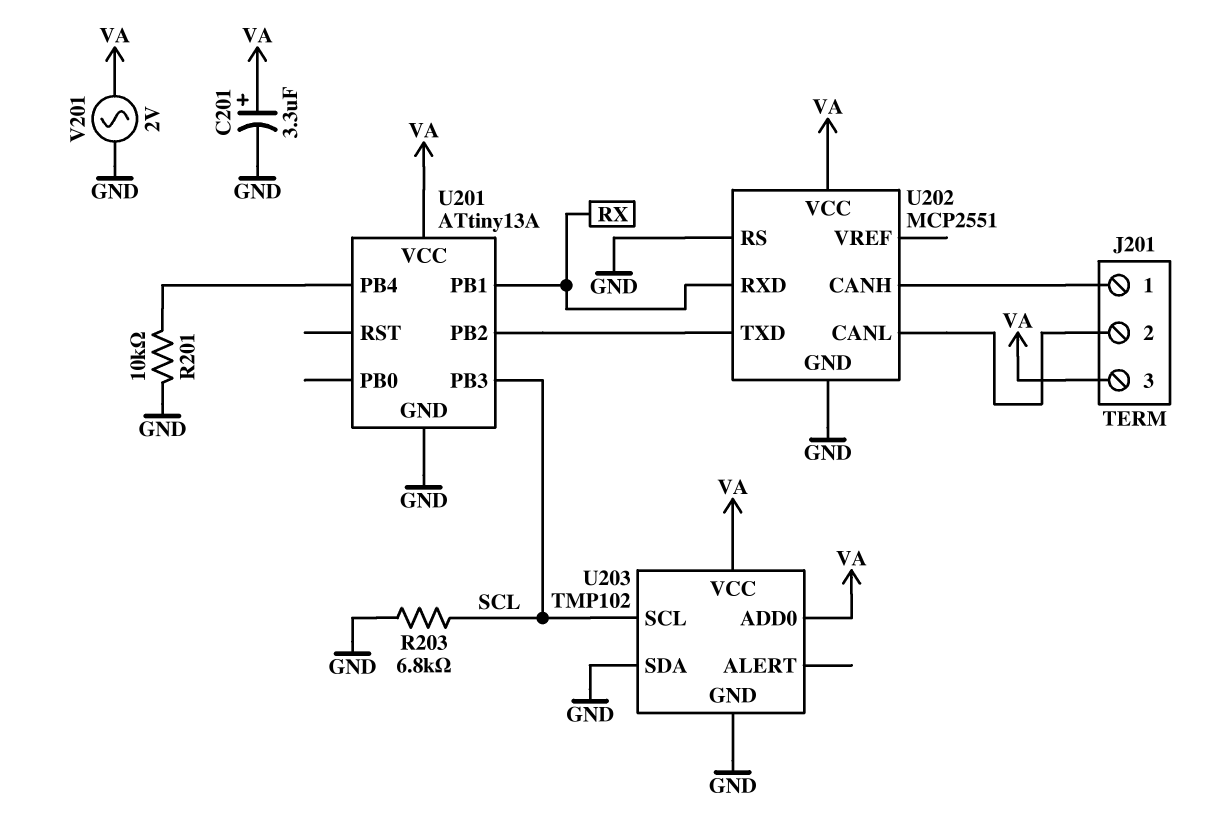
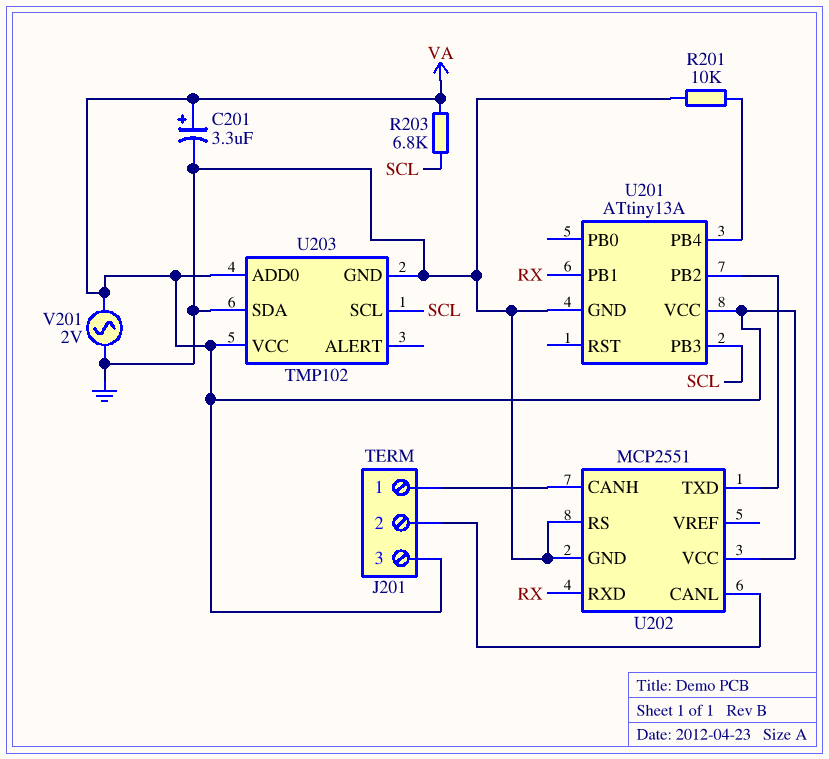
R203: 6.8k (GND, SCL) -> 6.8k (SCL, VA)

